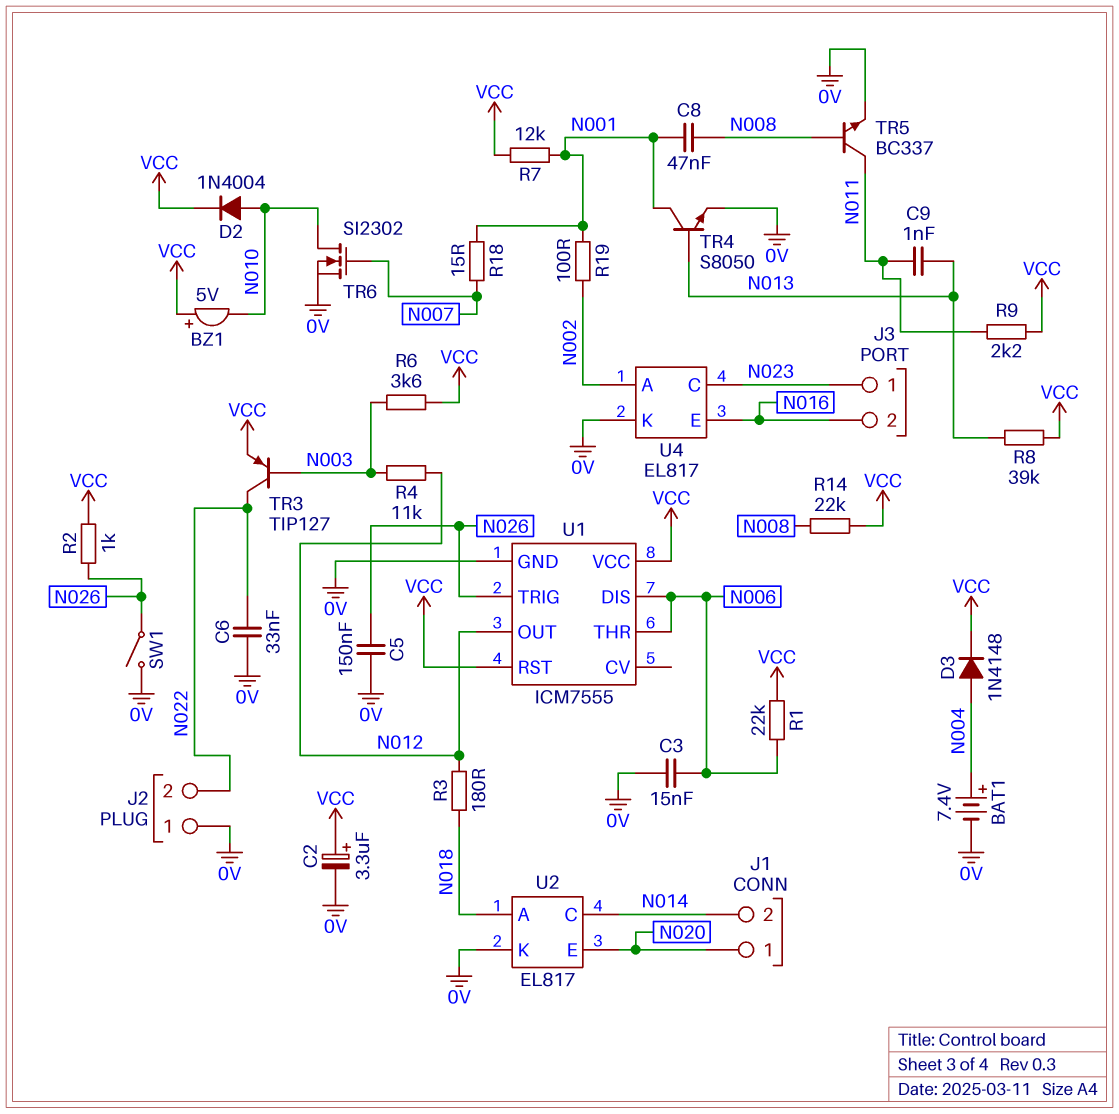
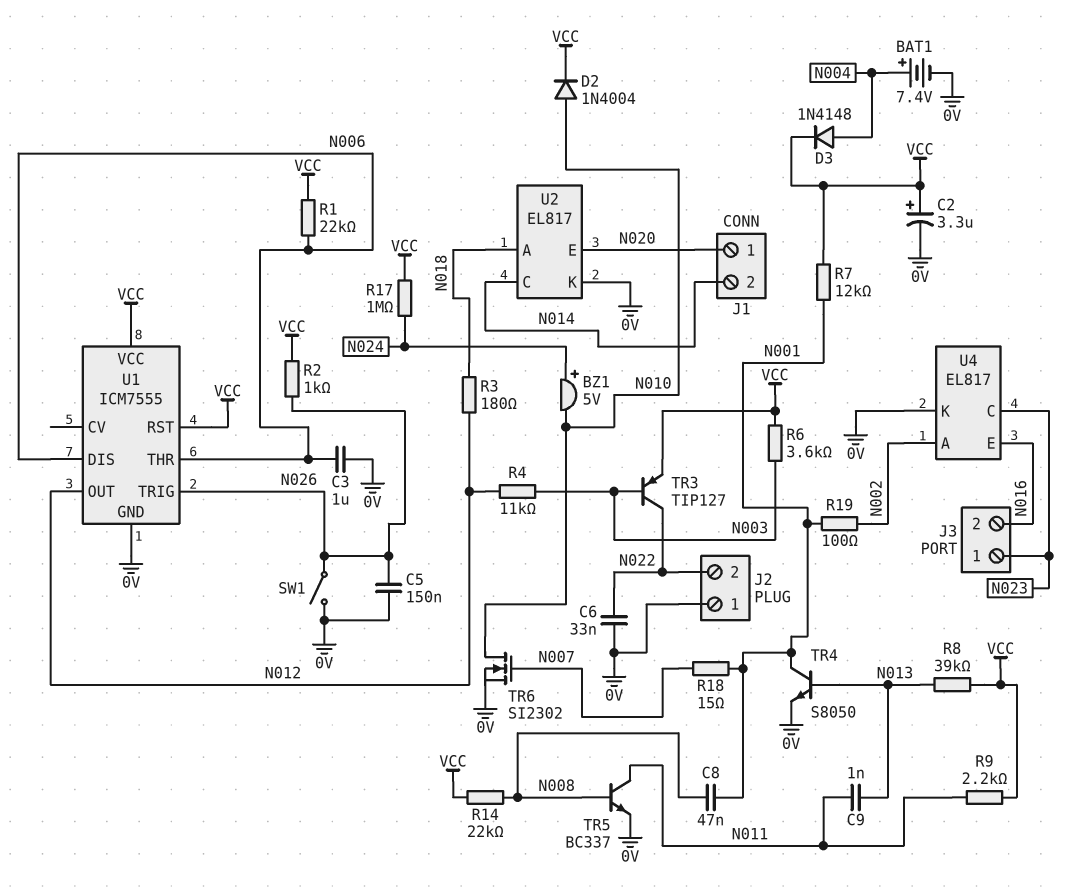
BZ1: buzzer 5V (plus VCC, minus N010) -> buzzer 5V (plus N024, minus N010)
C3: 15nF (0V, N006) -> 1uF (0V, N006)
R17: none -> 1M (N024, VCC)

